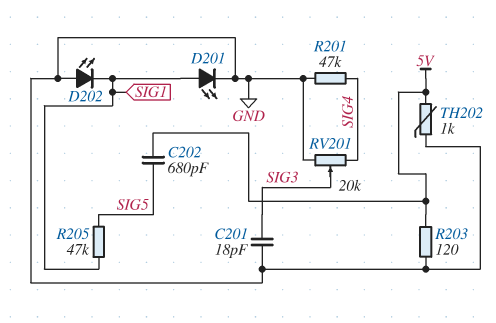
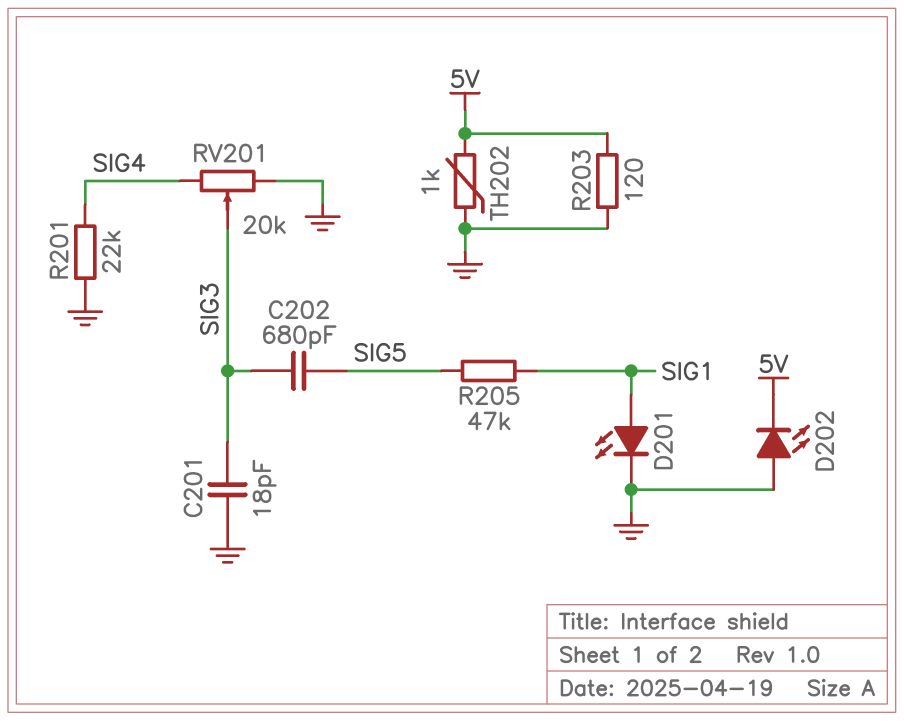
C202: 680pF (5V, SIG5) -> 680pF (SIG3, SIG5)
D202: LED (A GND, K SIG1) -> LED (A GND, K 5V)
R201: 47k (GND, SIG4) -> 22k (GND, SIG4)

